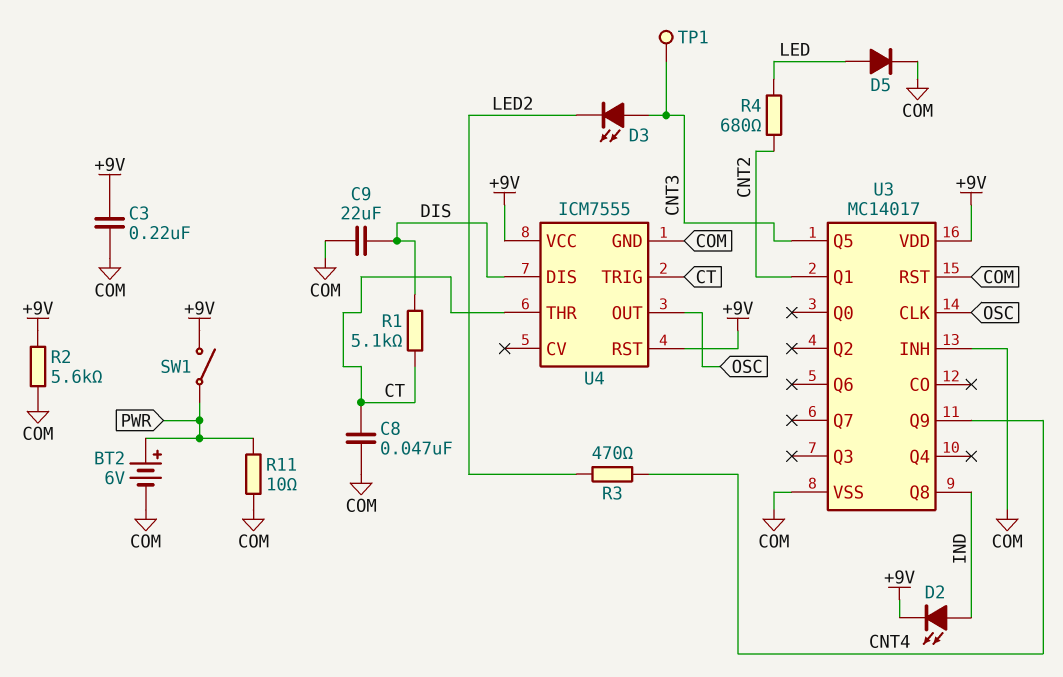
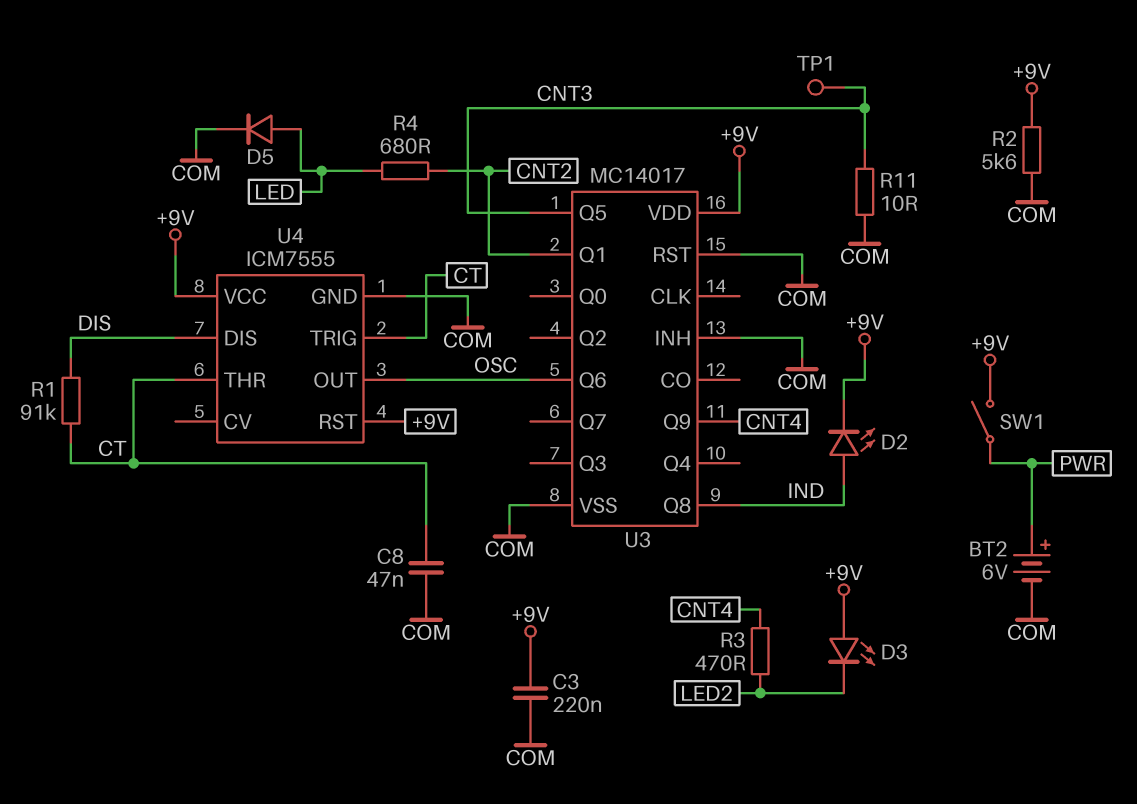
C9: 22uF (COM, DIS) -> none
D3: LED (A CNT3, K LED2) -> LED (A +9V, K LED2)
R1: 5.1k (CT, DIS) -> 91k (CT, DIS)
R11: 10 (COM, PWR) -> 10 (CNT3, COM)
U3 pin CLK: OSC -> none
U3 pin Q6: none -> OSC

